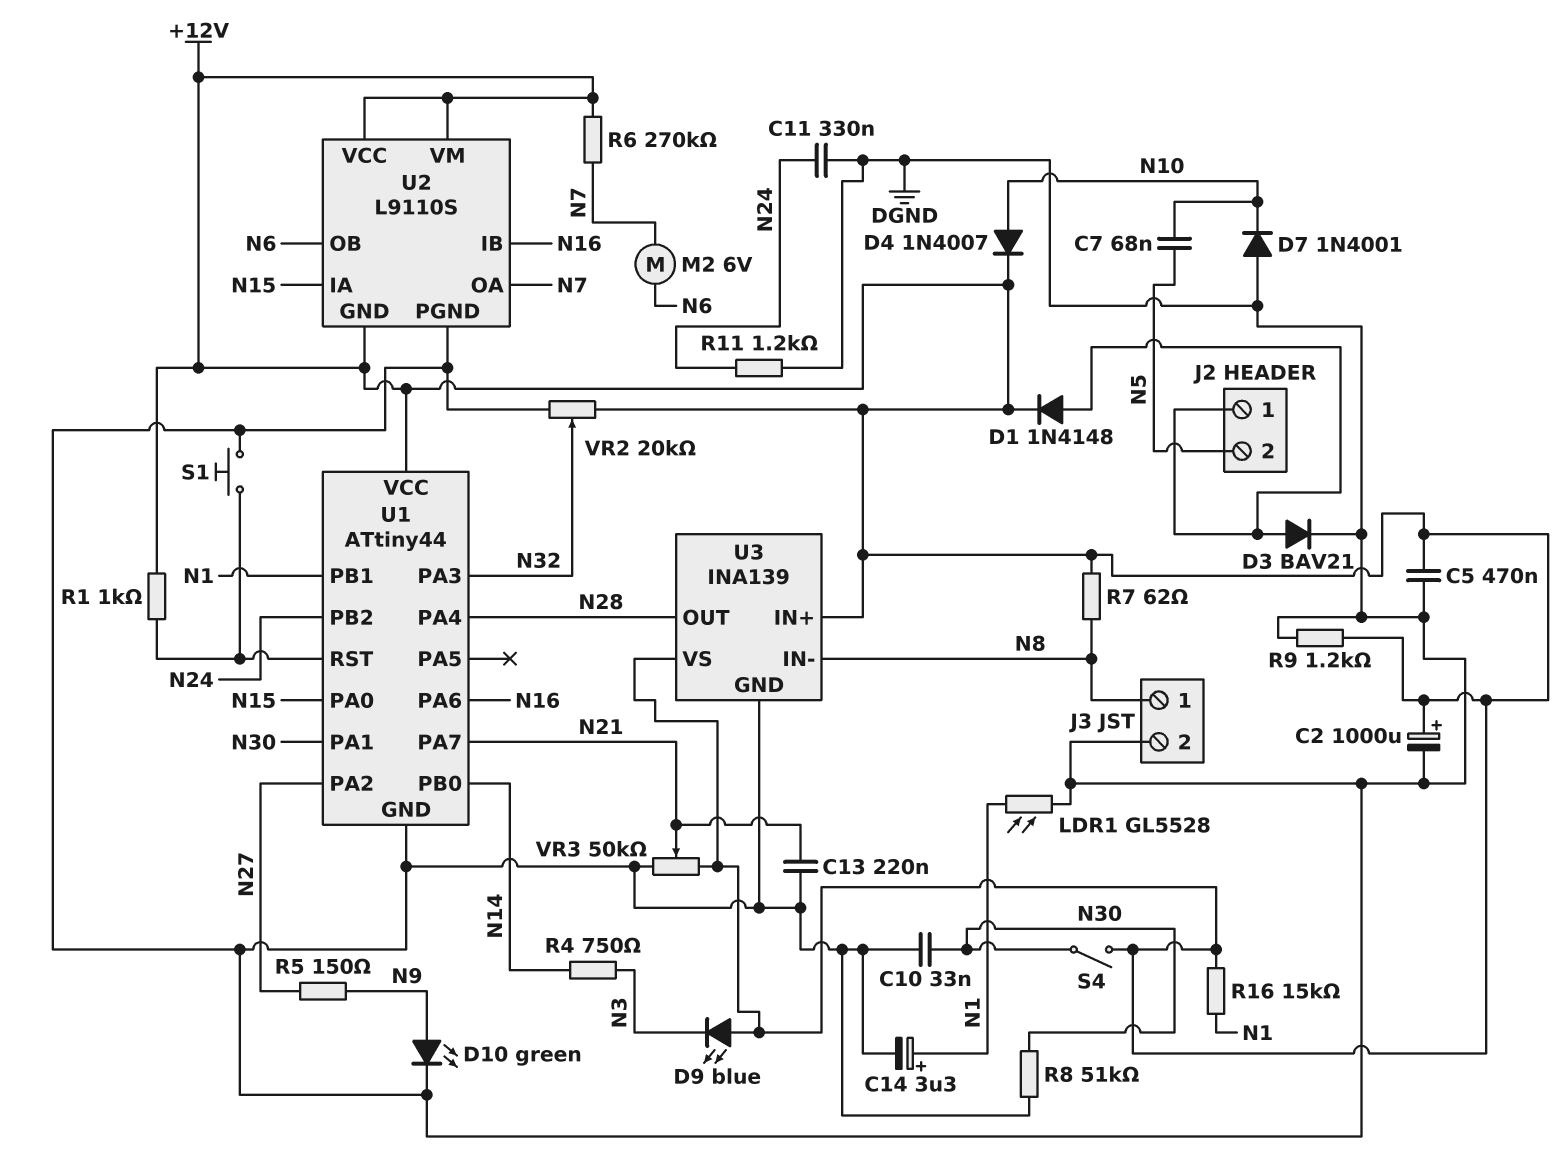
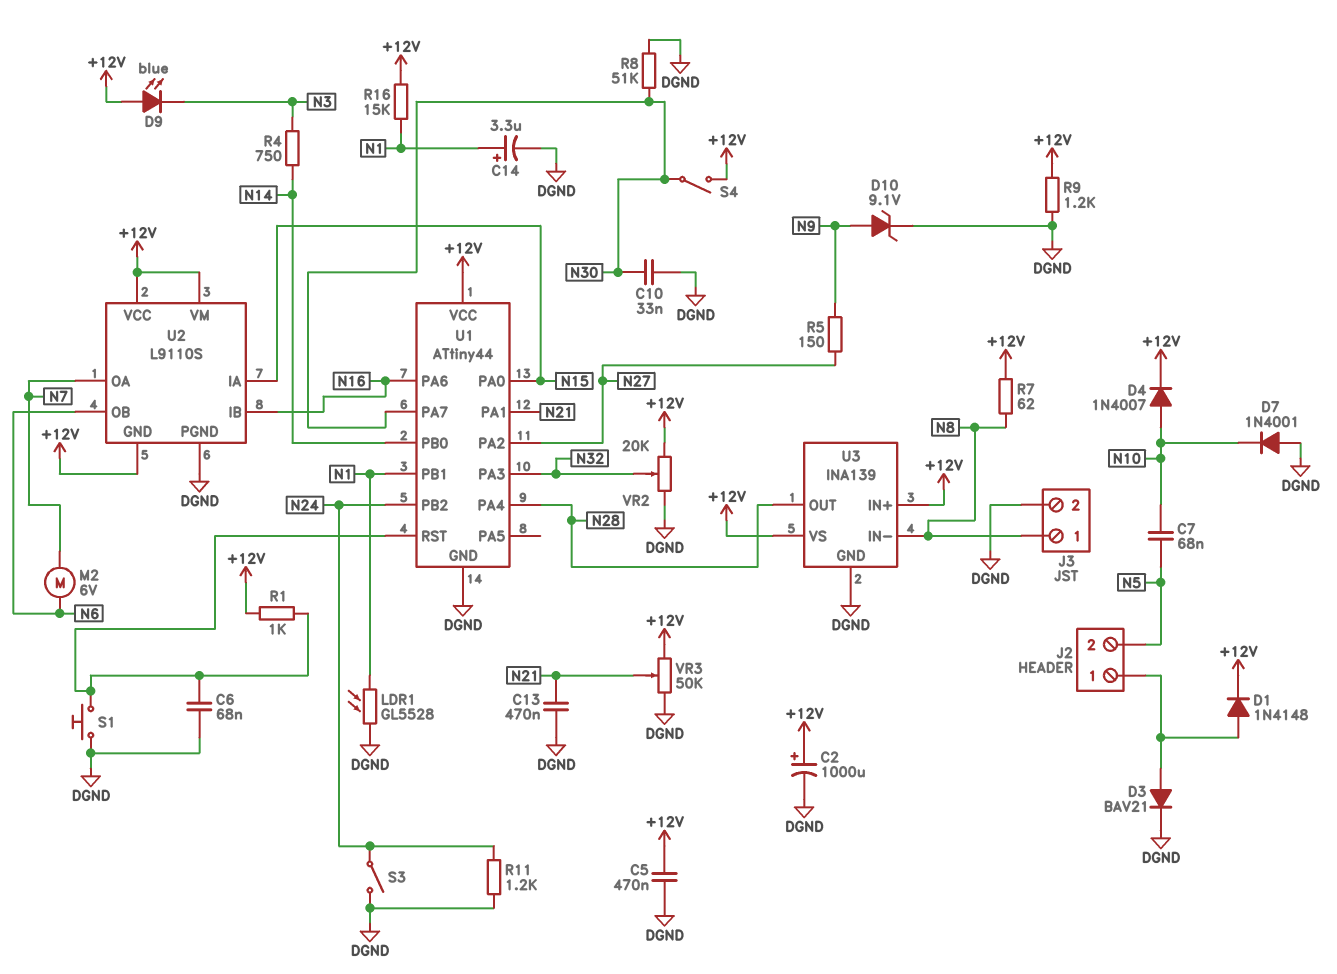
C6: none -> 68nF (DGND, U1/RST)
C11: 330nF (DGND, N24) -> none
C13: 220nF (DGND, N21) -> 470nF (DGND, N21)
D10: LED green (A N9, K DGND) -> zener 9.1V (A N9, K DGND)
R6: 270k (+12V, N7) -> none
S3: none -> switch (DGND, N24)
U1 pin PA1: N30 -> N21
U1 pin PA7: N21 -> N30

